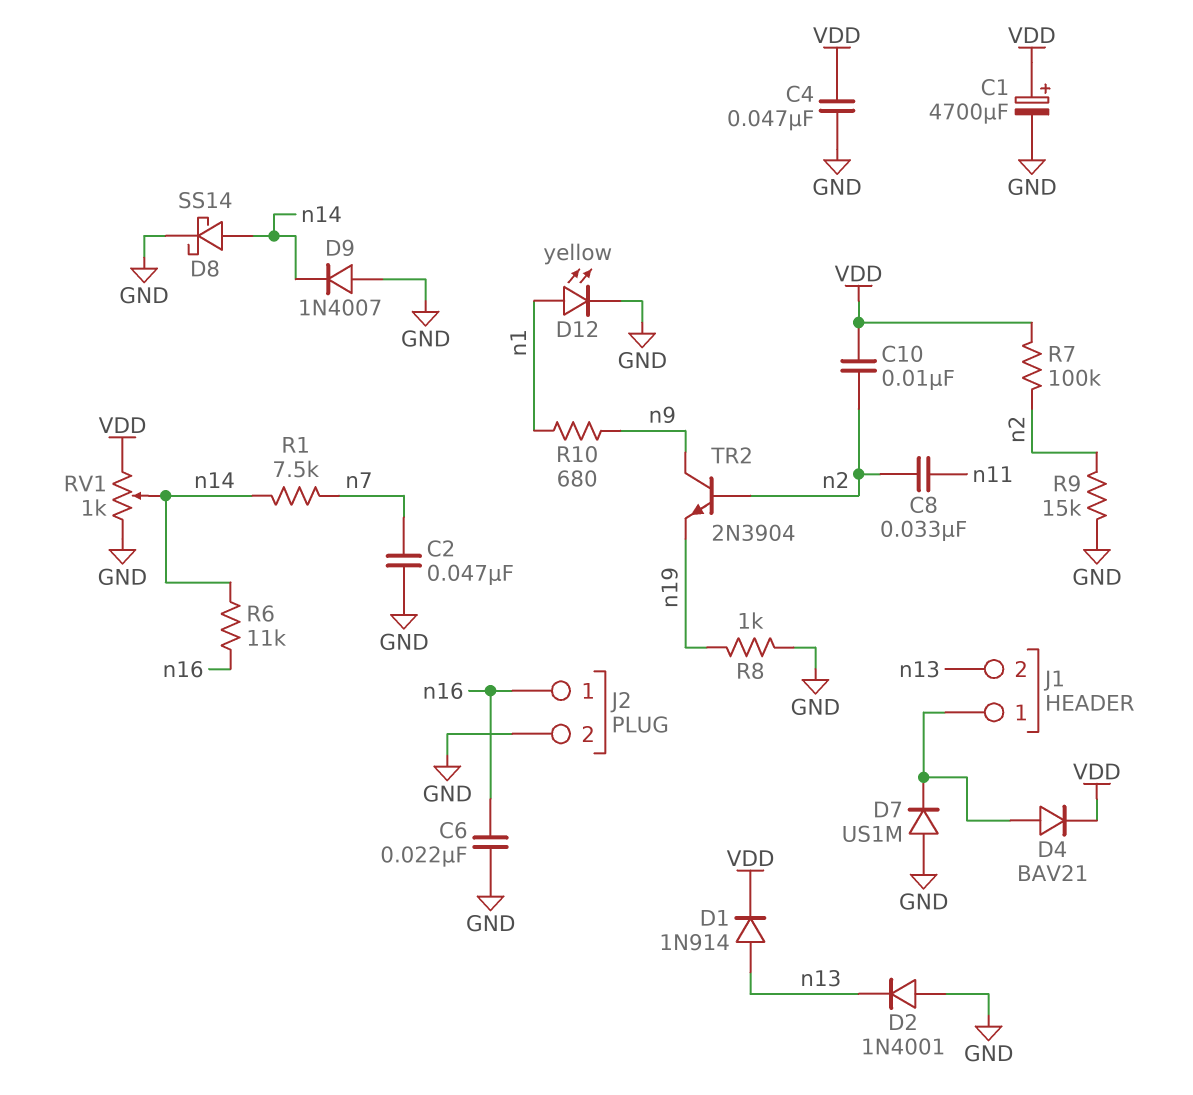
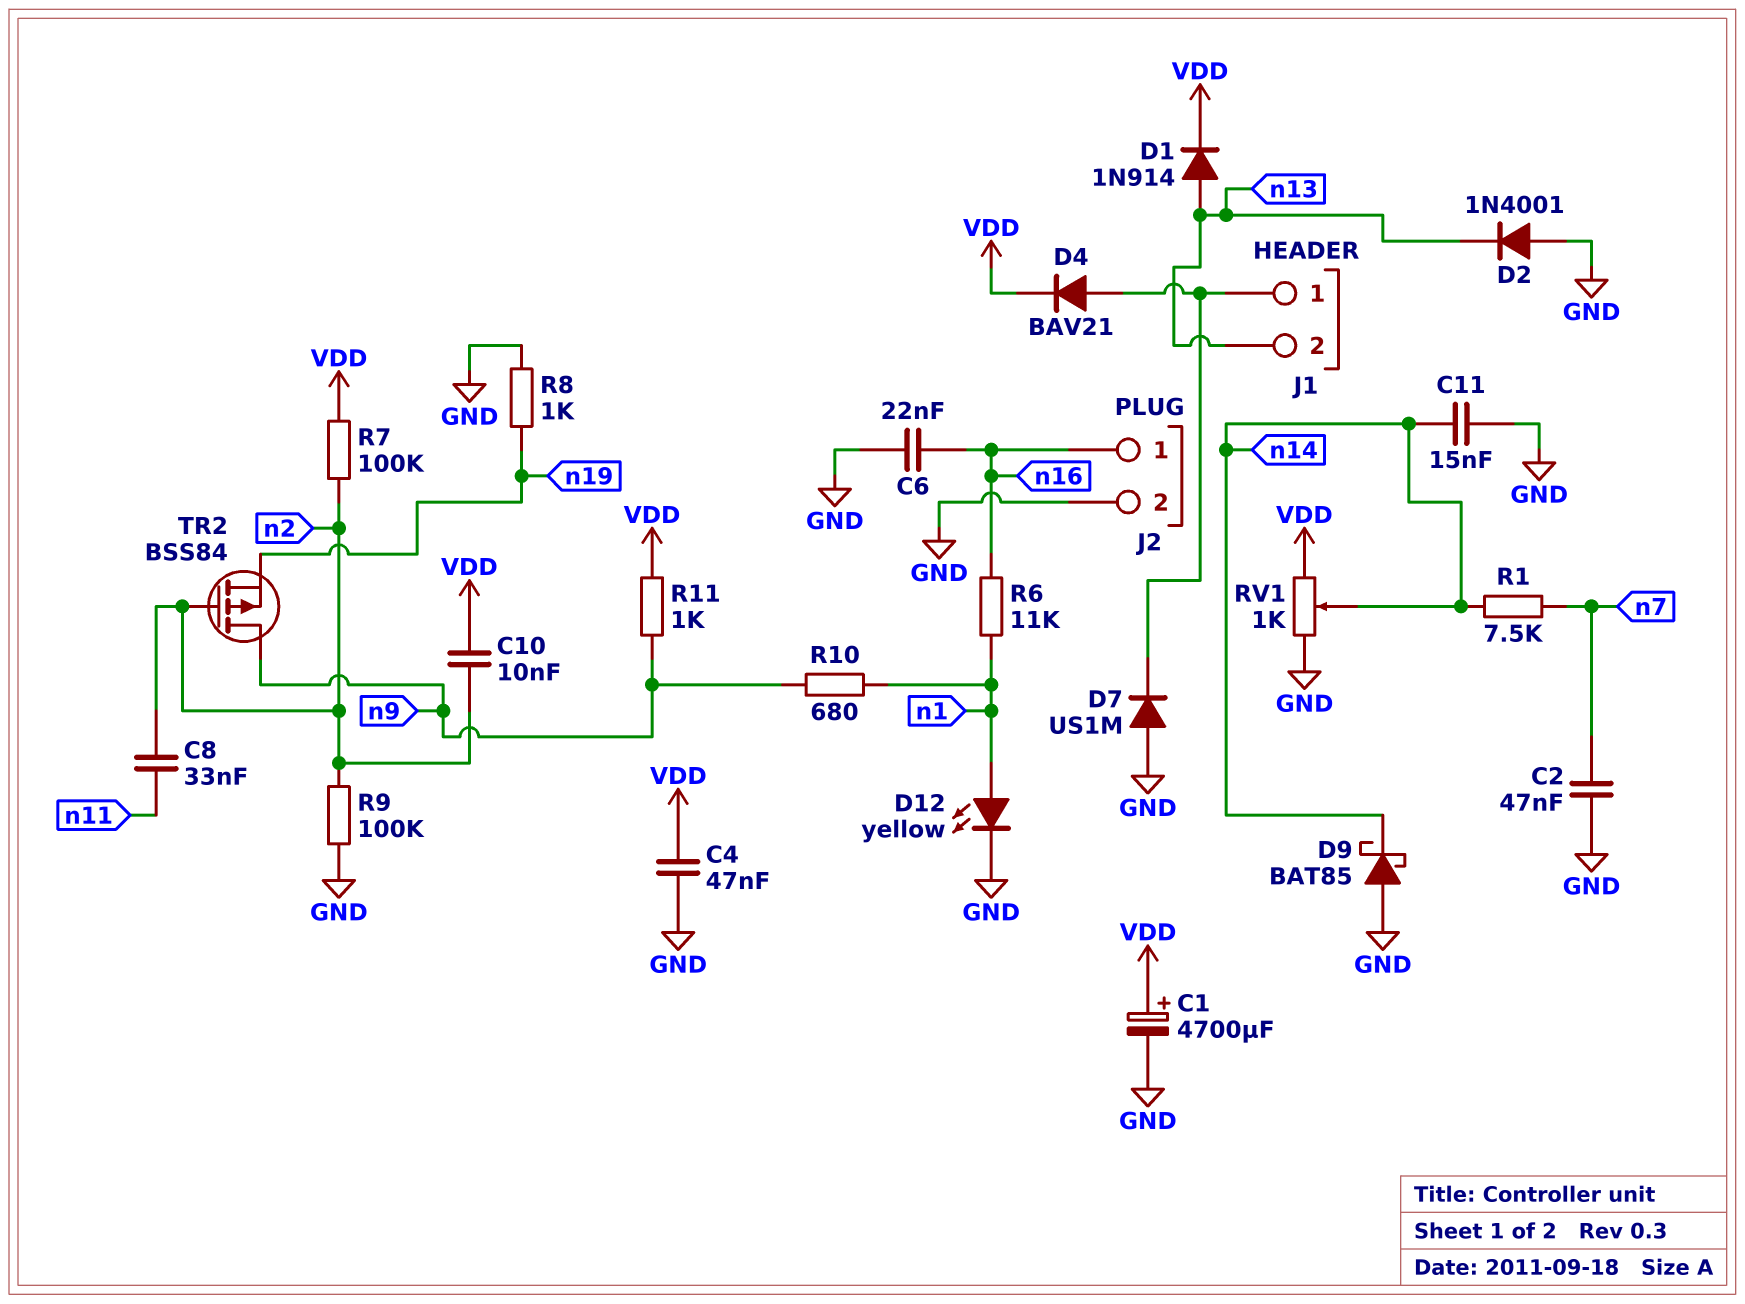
C11: none -> 15nF (GND, n14)
D8: schottky SS14 (A n14, K GND) -> none
D9: diode 1N4007 (A GND, K n14) -> schottky BAT85 (A GND, K n14)
R6: 11k (n14, n16) -> 11k (n1, n16)
R9: 15k (GND, n2) -> 100k (GND, n2)
R11: none -> 1k (VDD, n9)
TR2: NPN 2N3904 (B n2, C n9, E n19) -> PMOS BSS84 (G n2, D n9, S n19)

